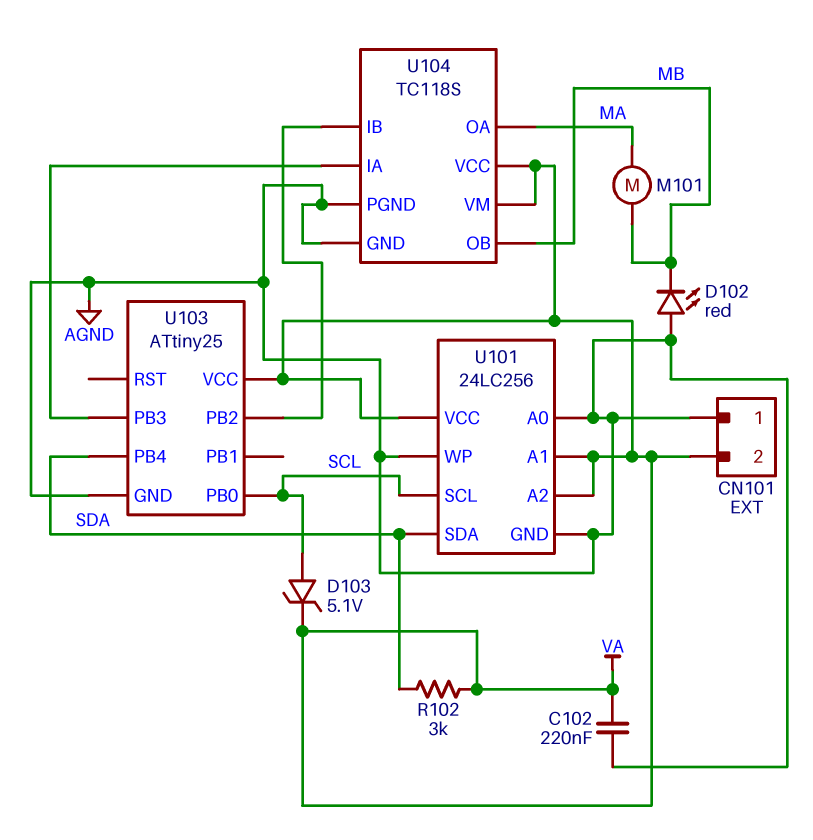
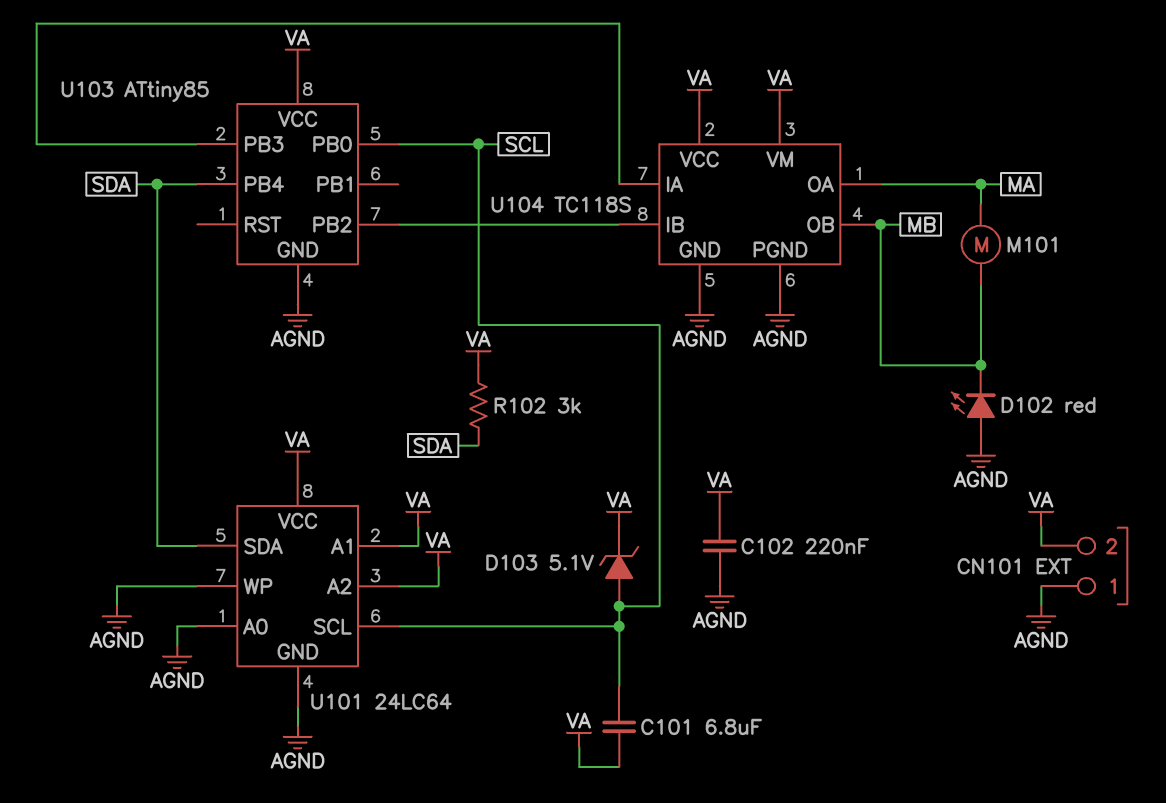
C101: none -> 6.8uF (SCL, VA)
U101: 24LC256 -> 24LC64
U103: ATtiny25 -> ATtiny85

